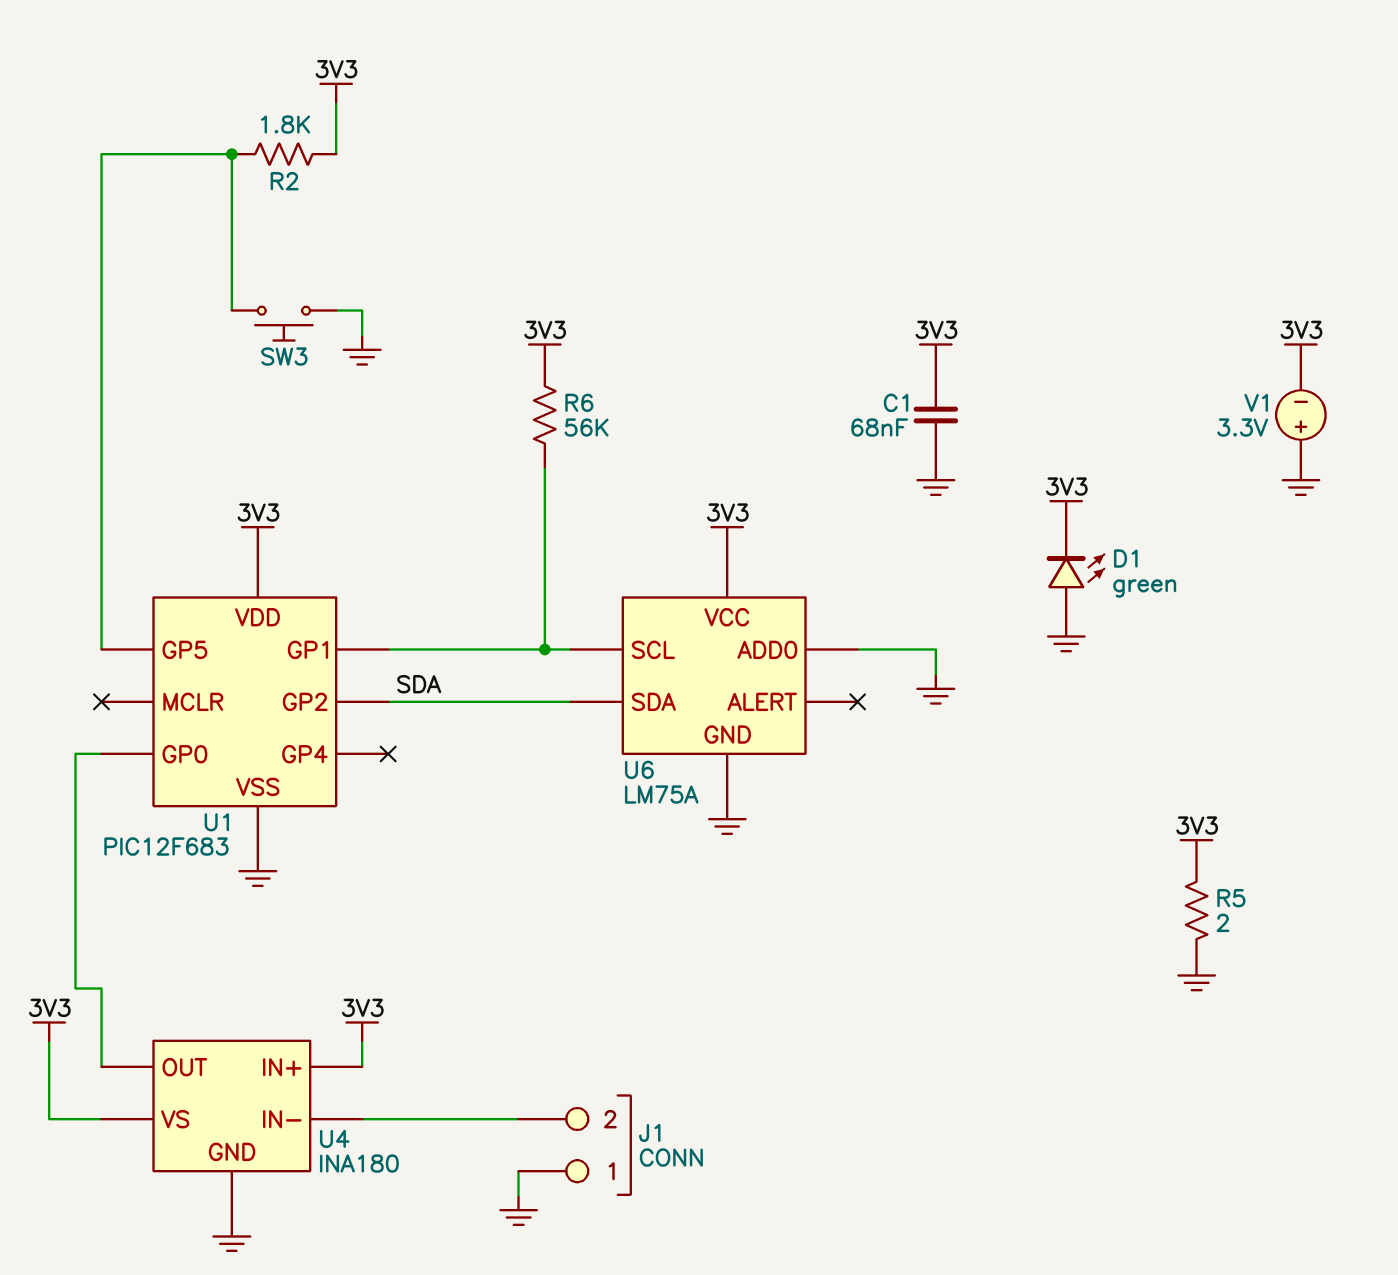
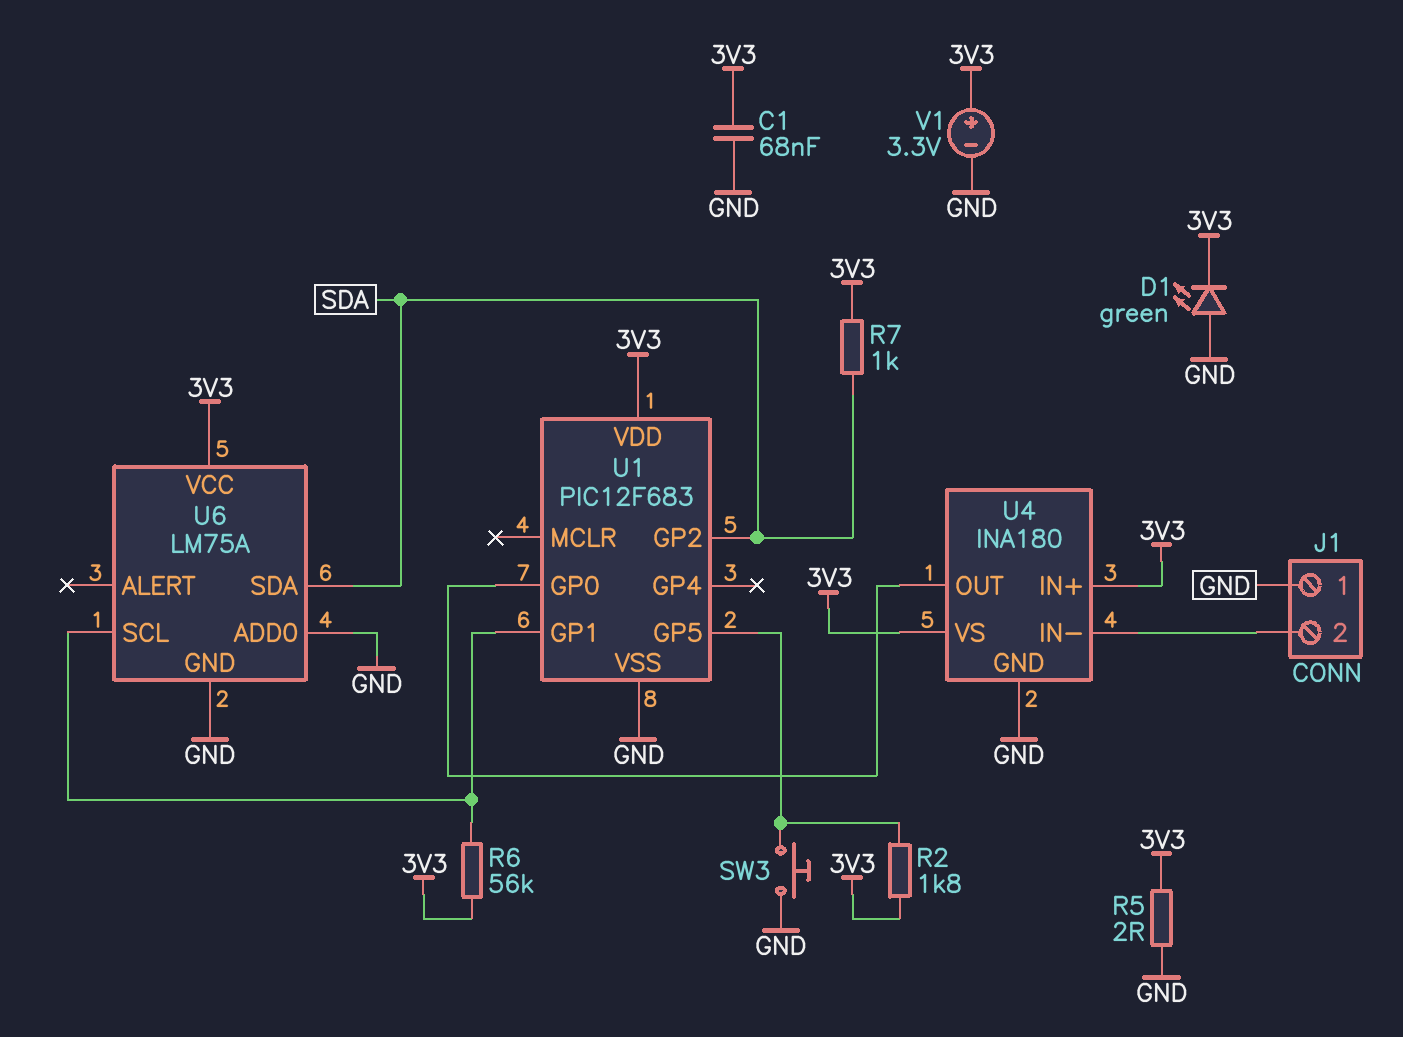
R7: none -> 1k (3V3, SDA)
V1: 3.3V (plus GND, minus 3V3) -> 3.3V (plus 3V3, minus GND)

